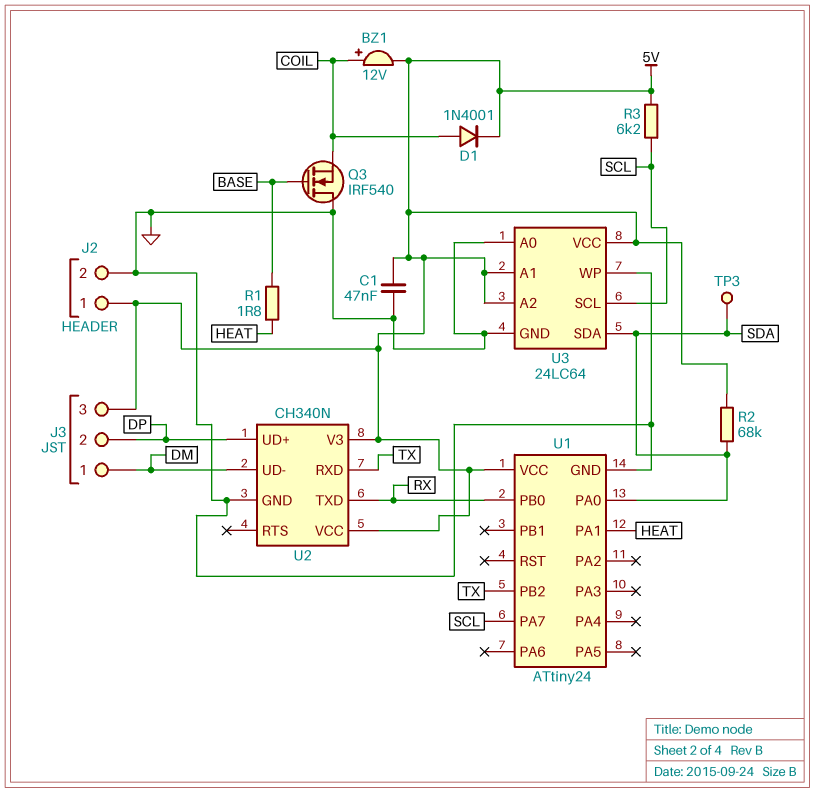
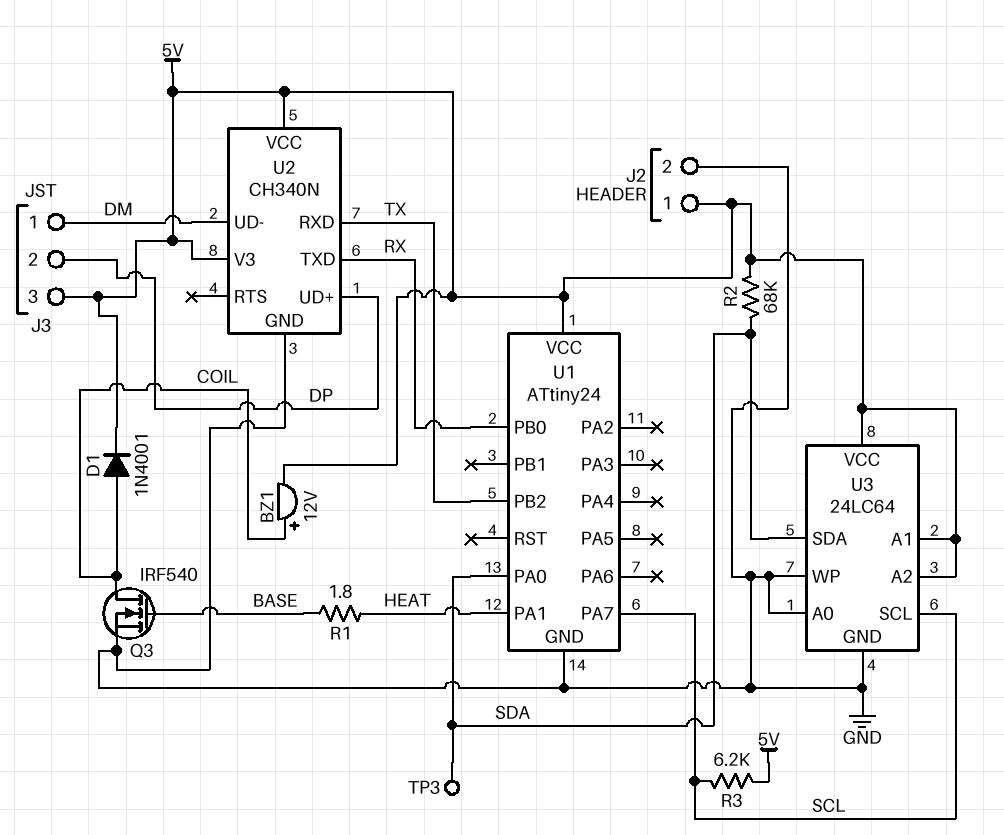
C1: 47nF (5V, GND) -> none
Q3: NMOS IRF540 (G BASE, D GND, S COIL) -> NMOS IRF540 (G BASE, D COIL, S GND)

